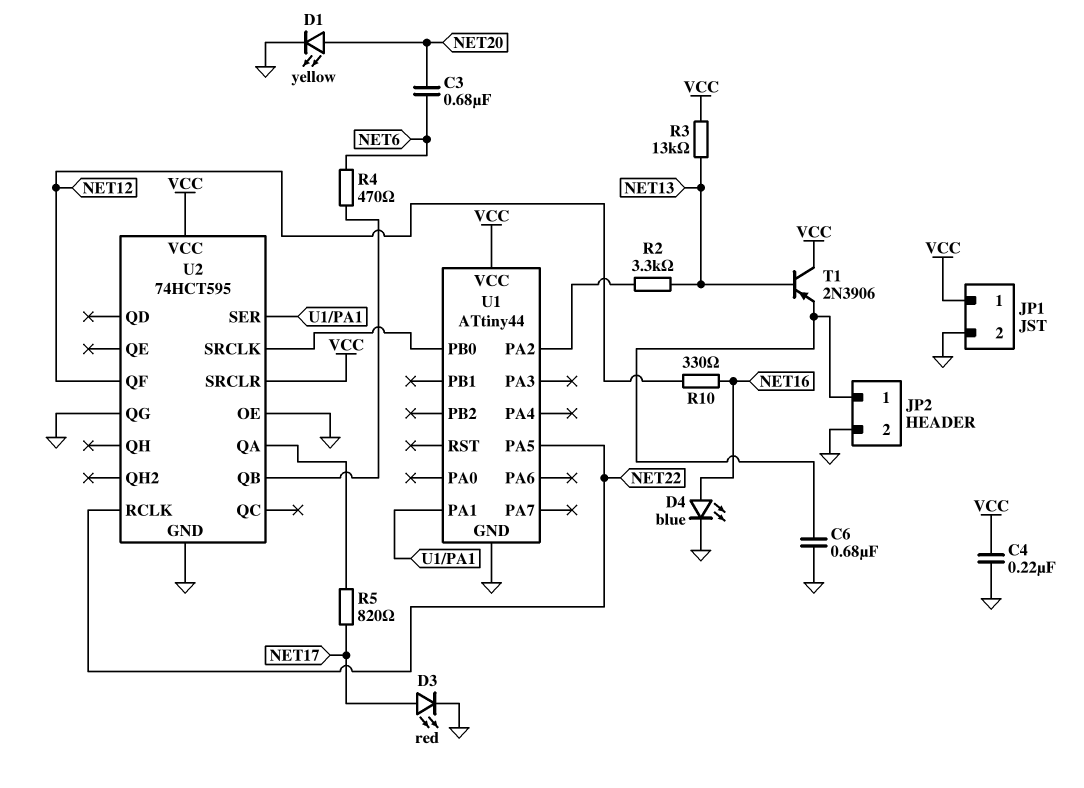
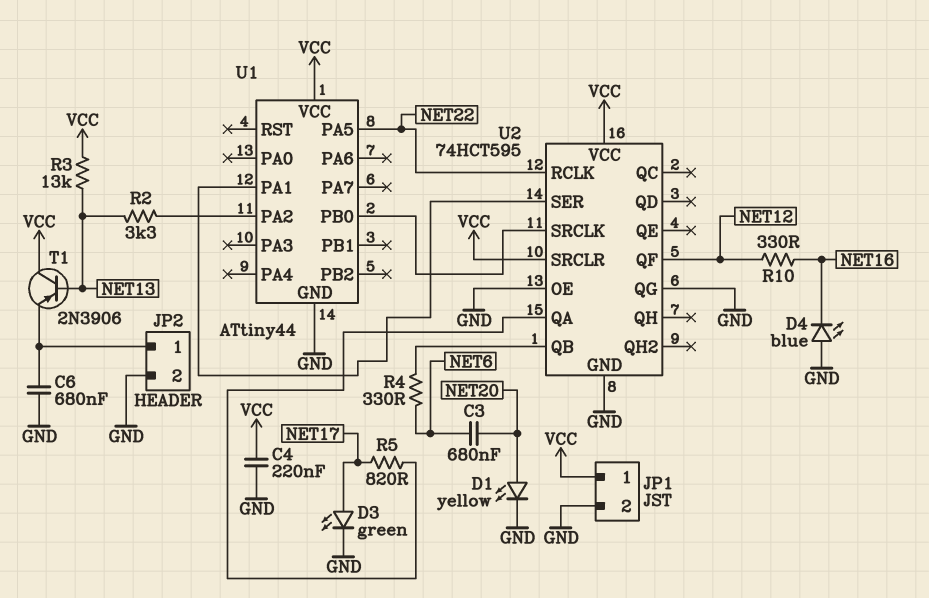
D3: LED red (A NET17, K GND) -> LED green (A NET17, K GND)
D4: LED blue (A NET16, K GND) -> LED blue (A GND, K NET16)
R4: 470 (NET6, U2/QB) -> 330 (NET6, U2/QB)

